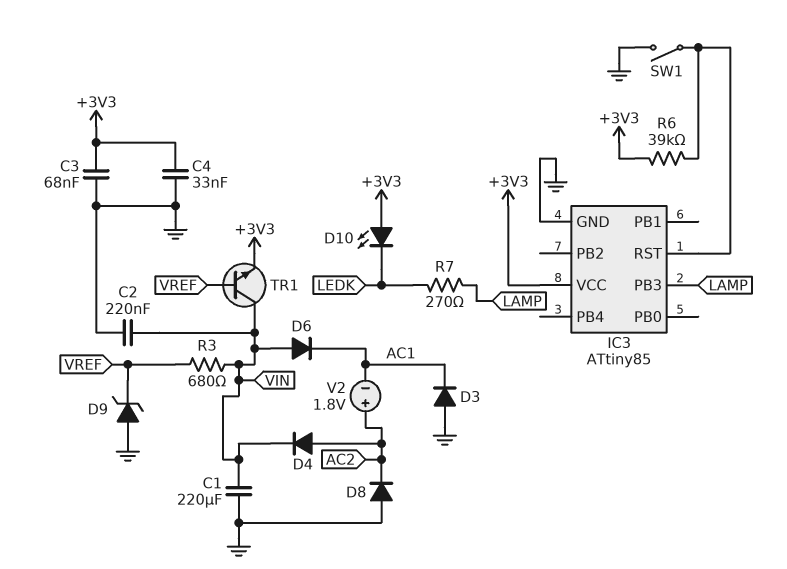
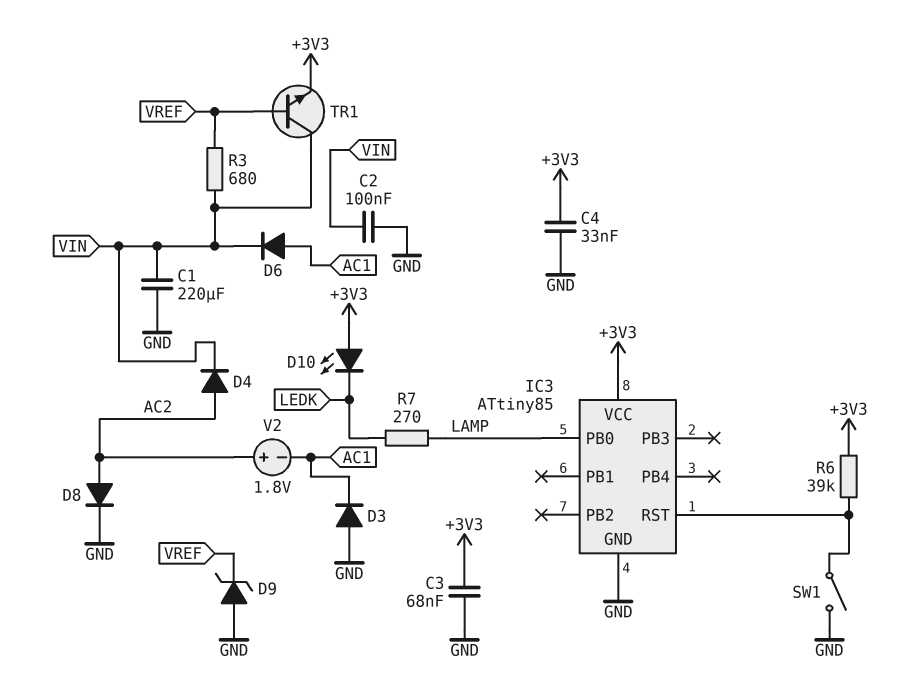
C2: 220nF (GND, VIN) -> 100nF (GND, VIN)
D6: diode (A VIN, K AC1) -> diode (A AC1, K VIN)
D8: diode (A GND, K AC2) -> diode (A AC2, K GND)
IC3 pin PB0: none -> LAMP
IC3 pin PB3: LAMP -> none

